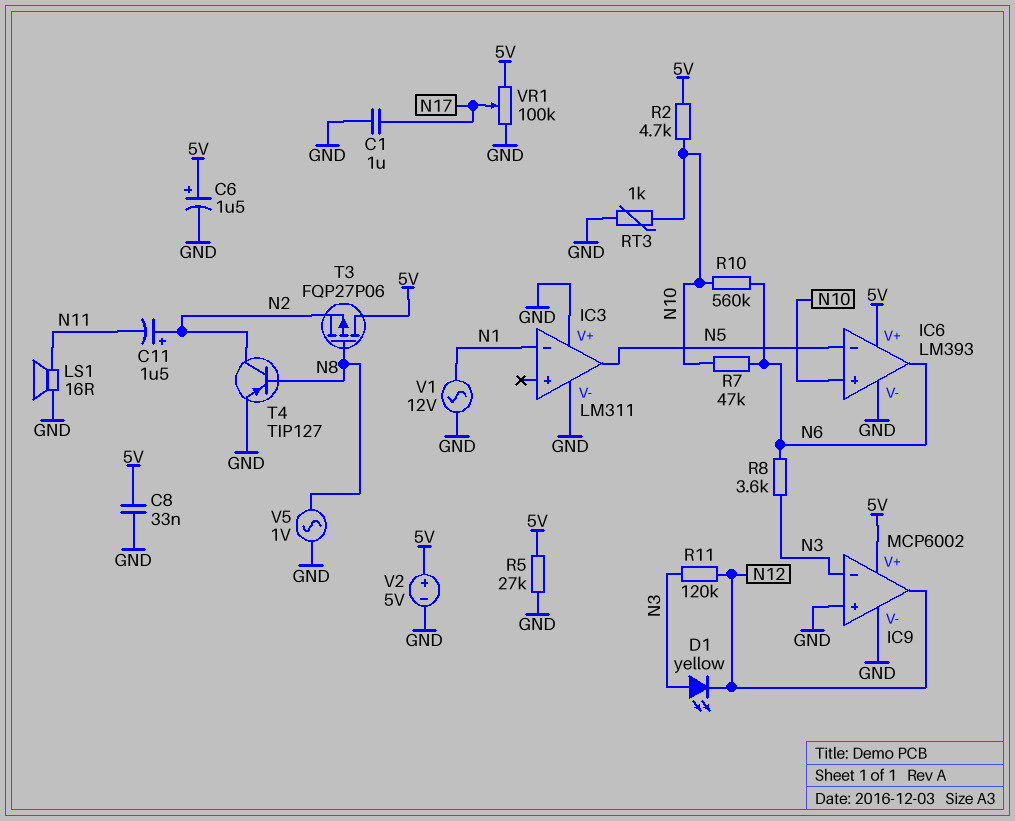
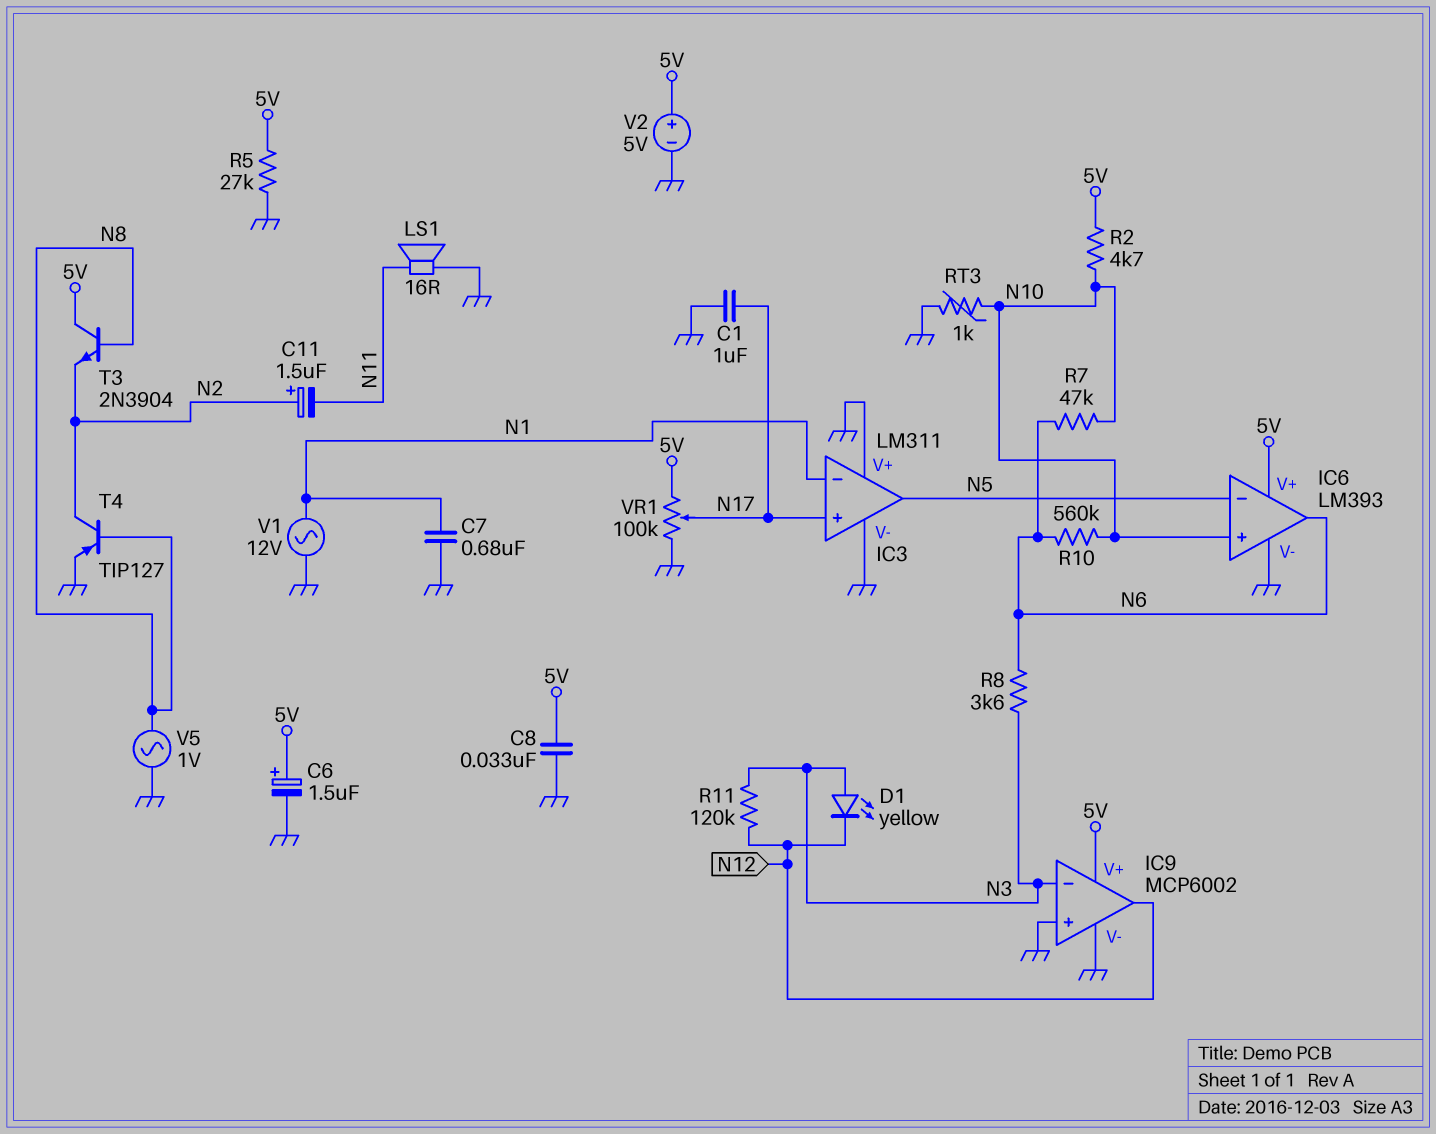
C7: none -> 680nF (GND, N1)
IC3 pin in+: none -> N17
T3: PMOS FQP27P06 (G N8, D 5V, S N2) -> NPN 2N3904 (B N8, C 5V, E N2)

